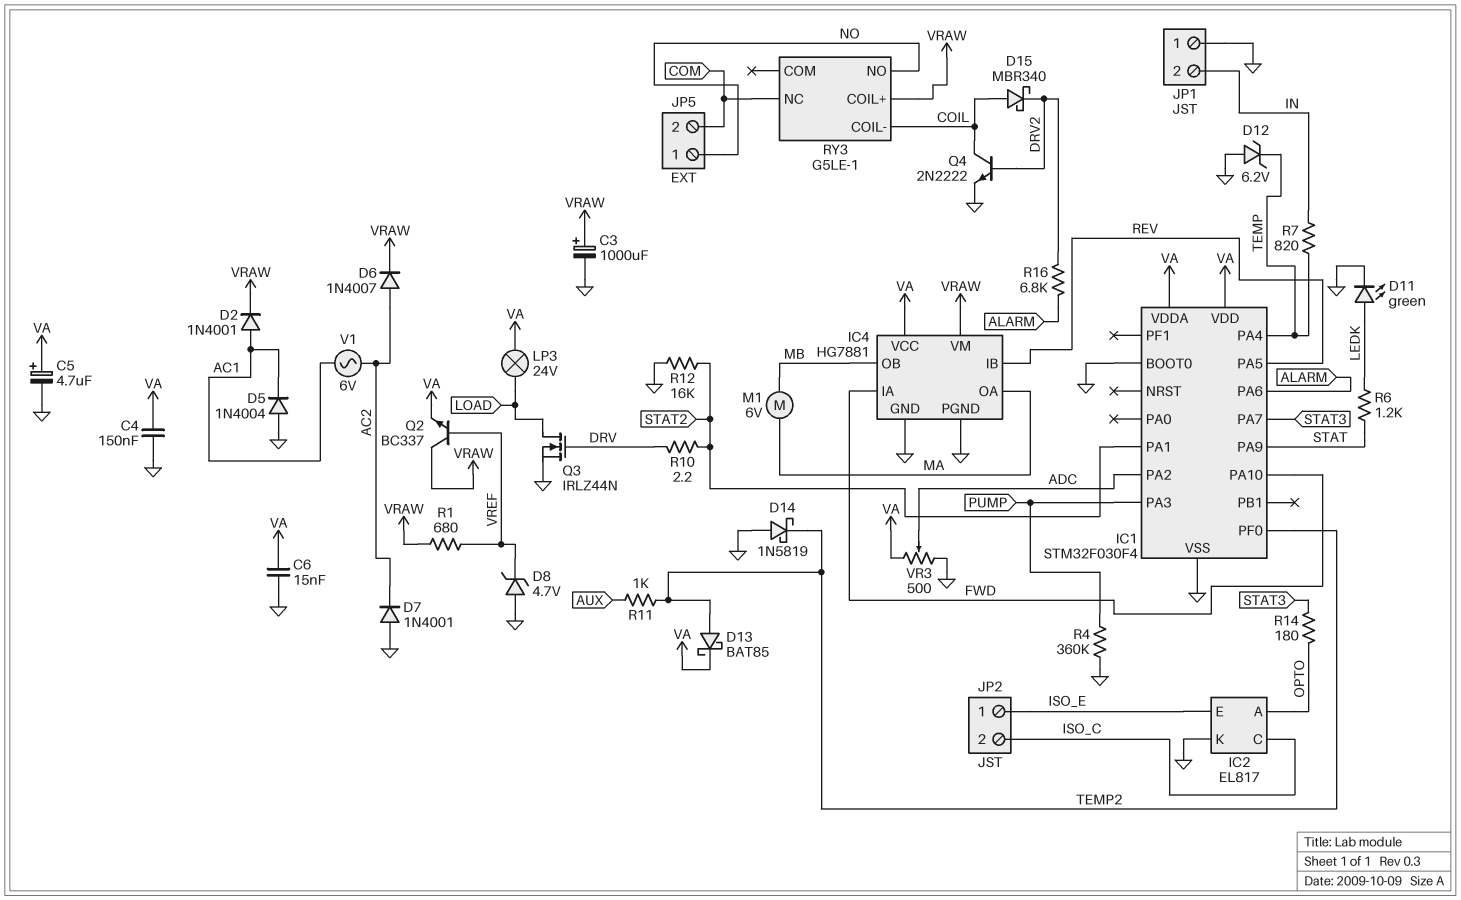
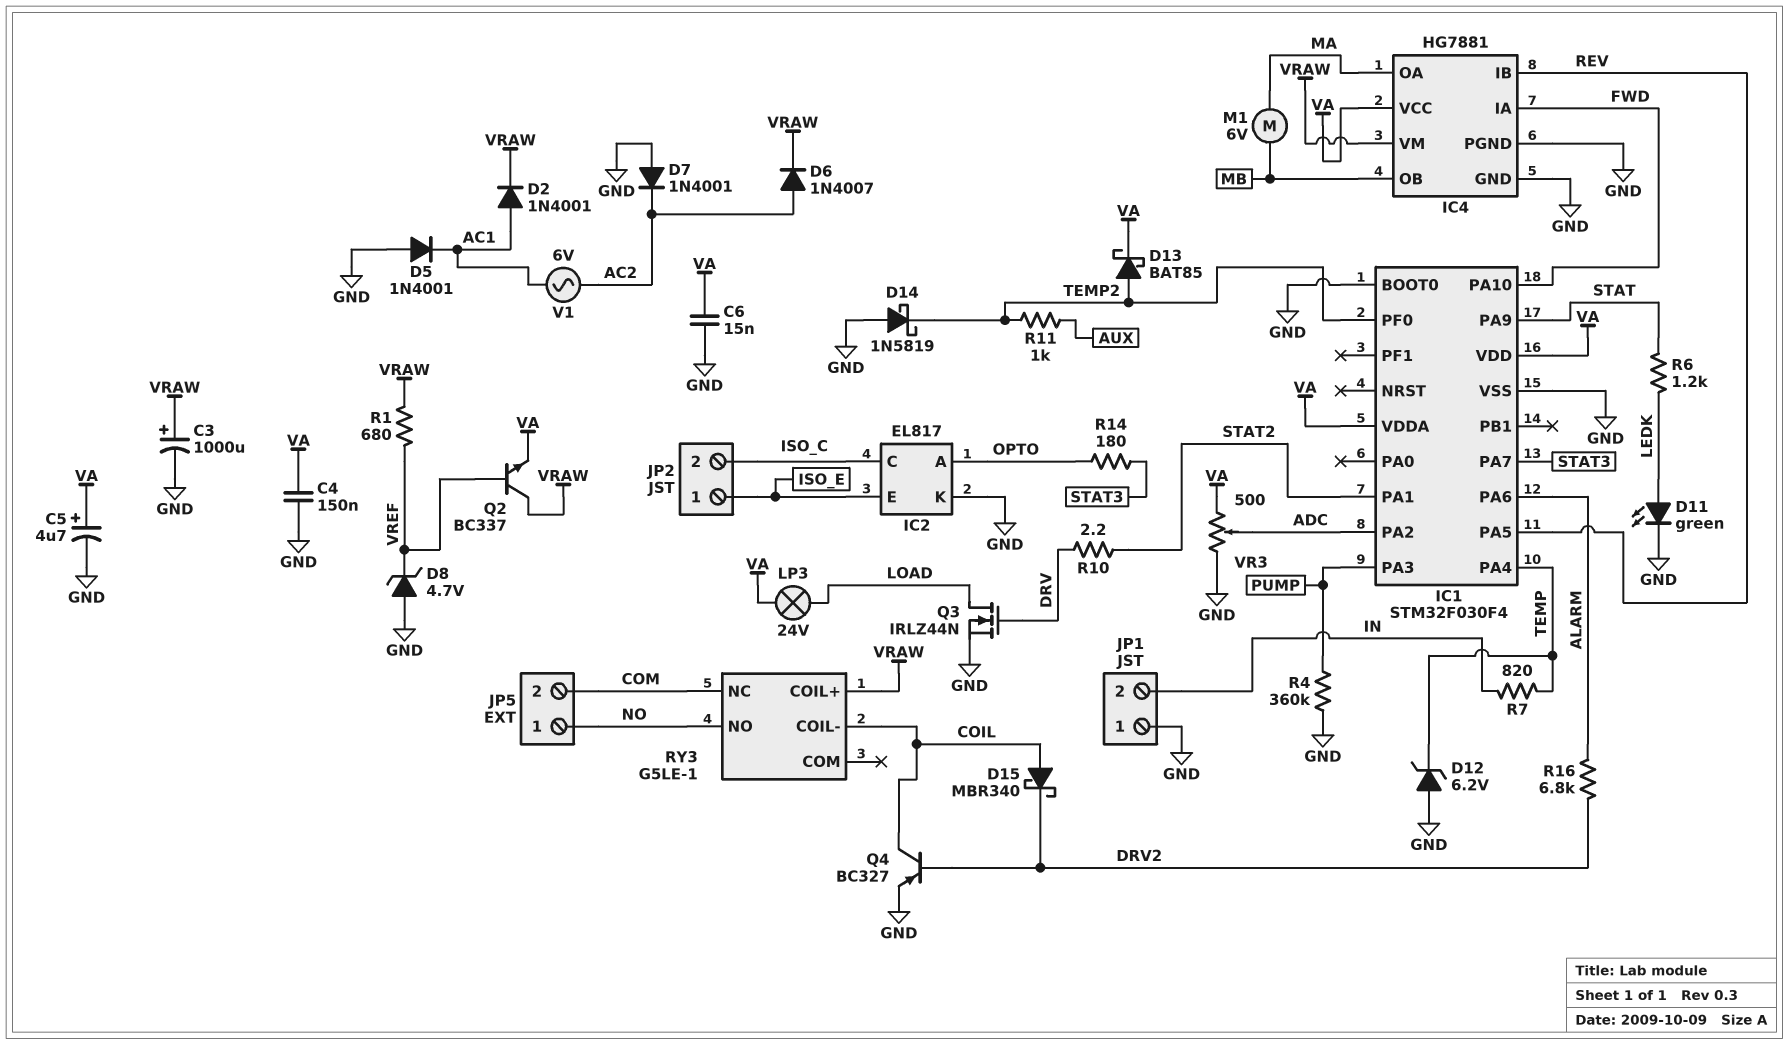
D5: diode 1N4004 (A GND, K AC1) -> diode 1N4001 (A GND, K AC1)
Q4: NPN 2N2222 (B DRV2, C COIL, E GND) -> PNP BC327 (B DRV2, C COIL, E GND)
R12: 16k (GND, STAT2) -> none

